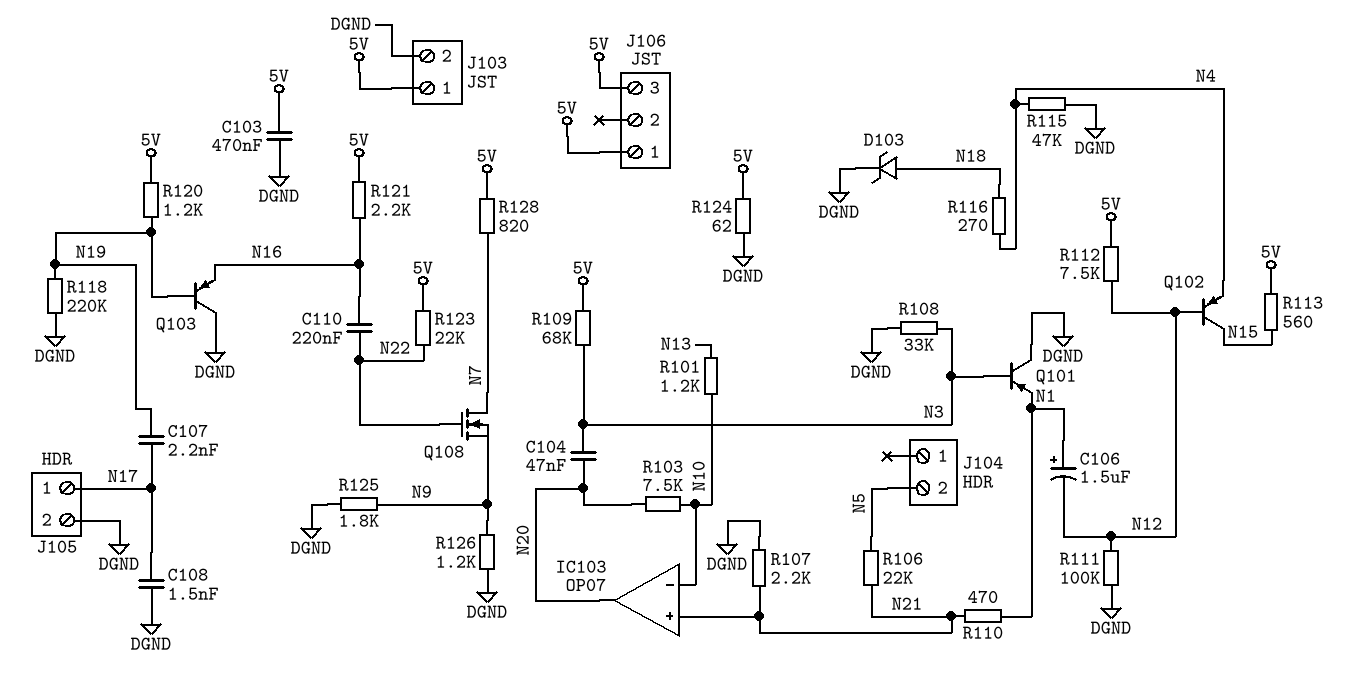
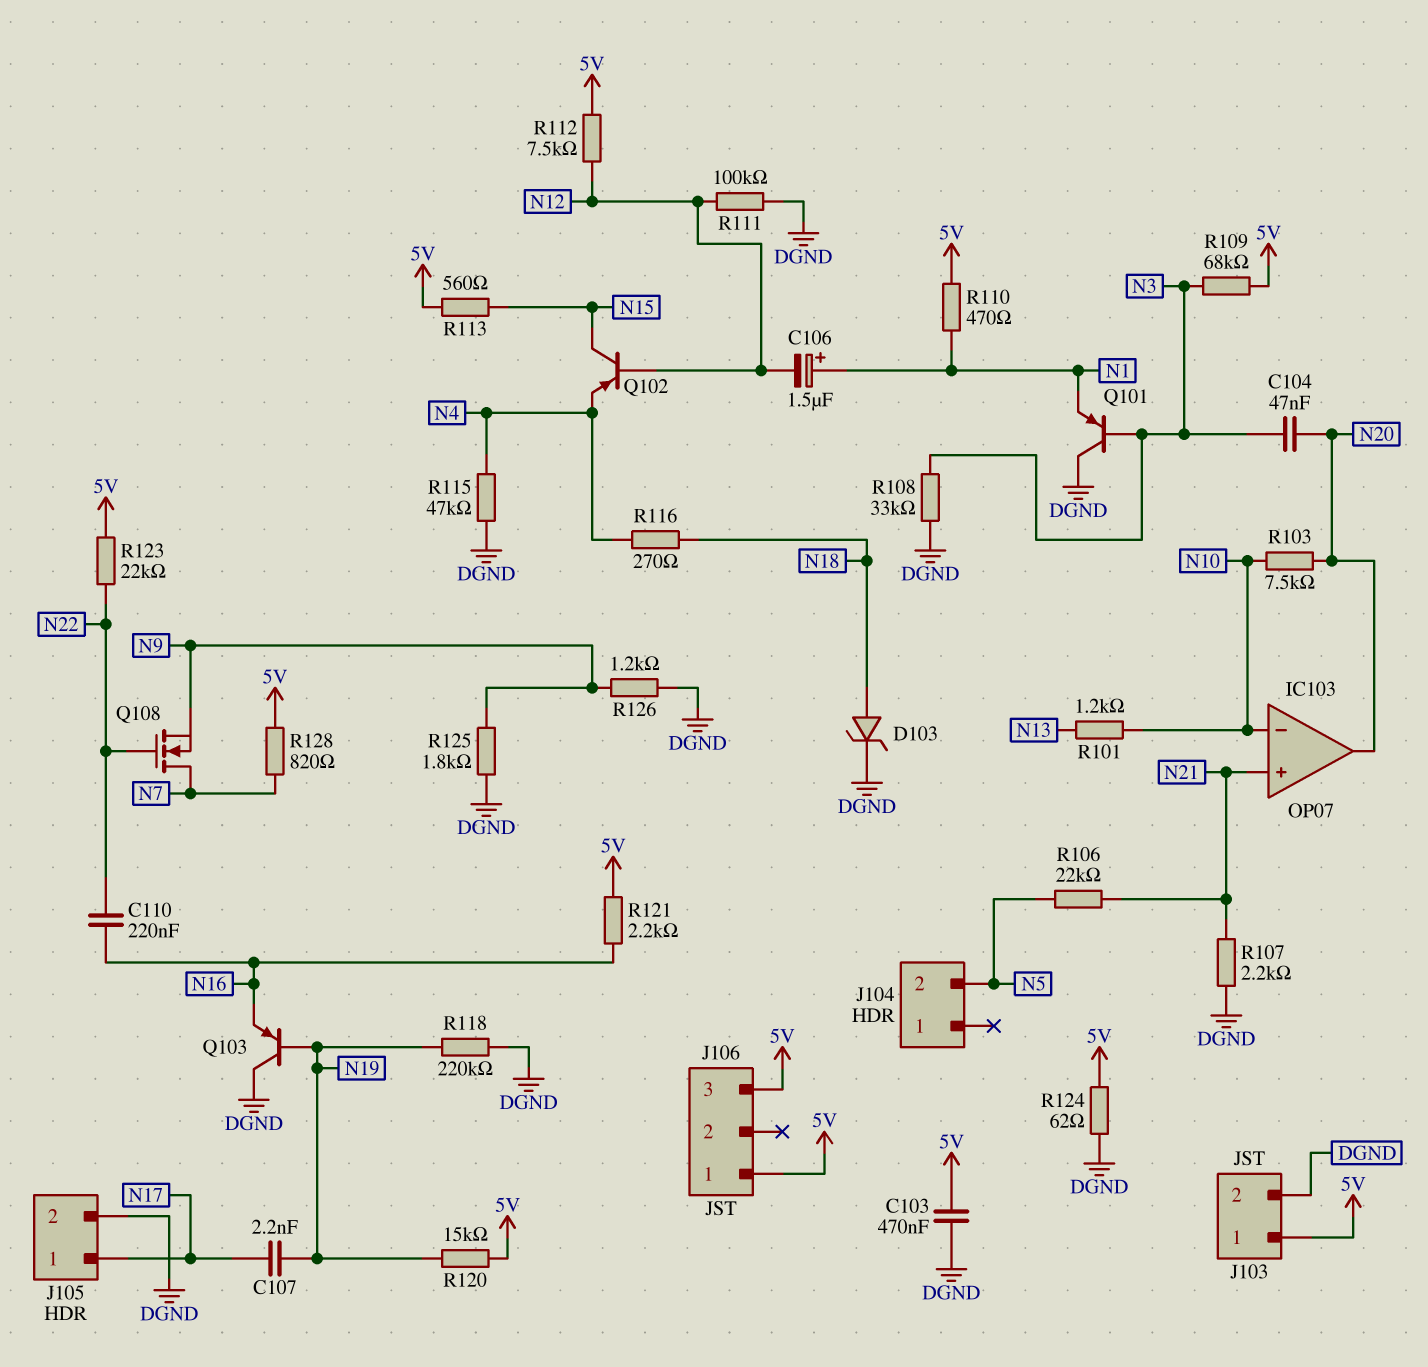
C108: 1.5nF (DGND, N17) -> none
R110: 470 (N1, N21) -> 470 (5V, N1)
R120: 1.2k (5V, N19) -> 15k (5V, N19)

